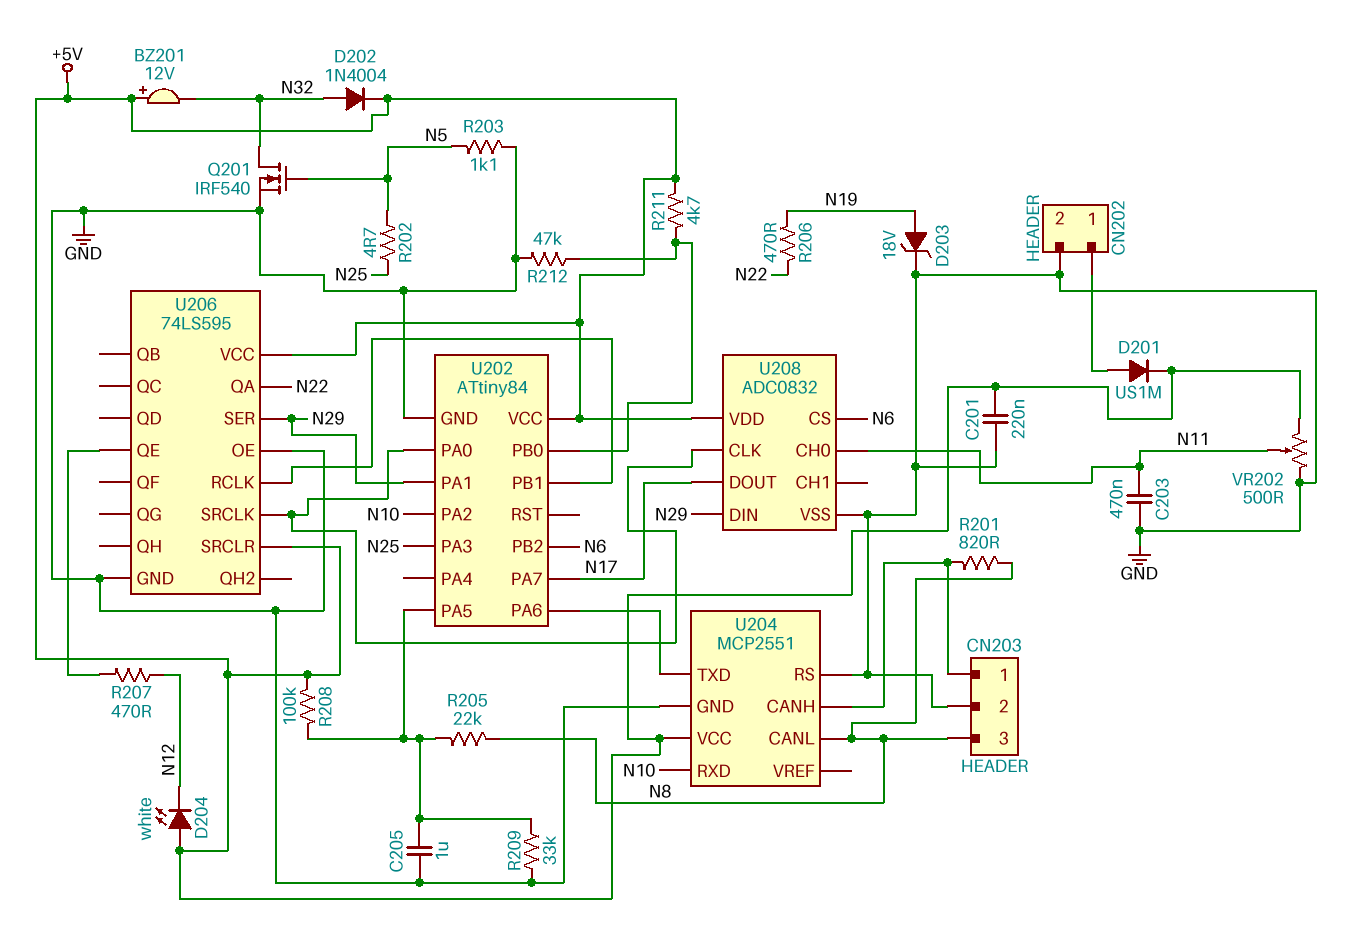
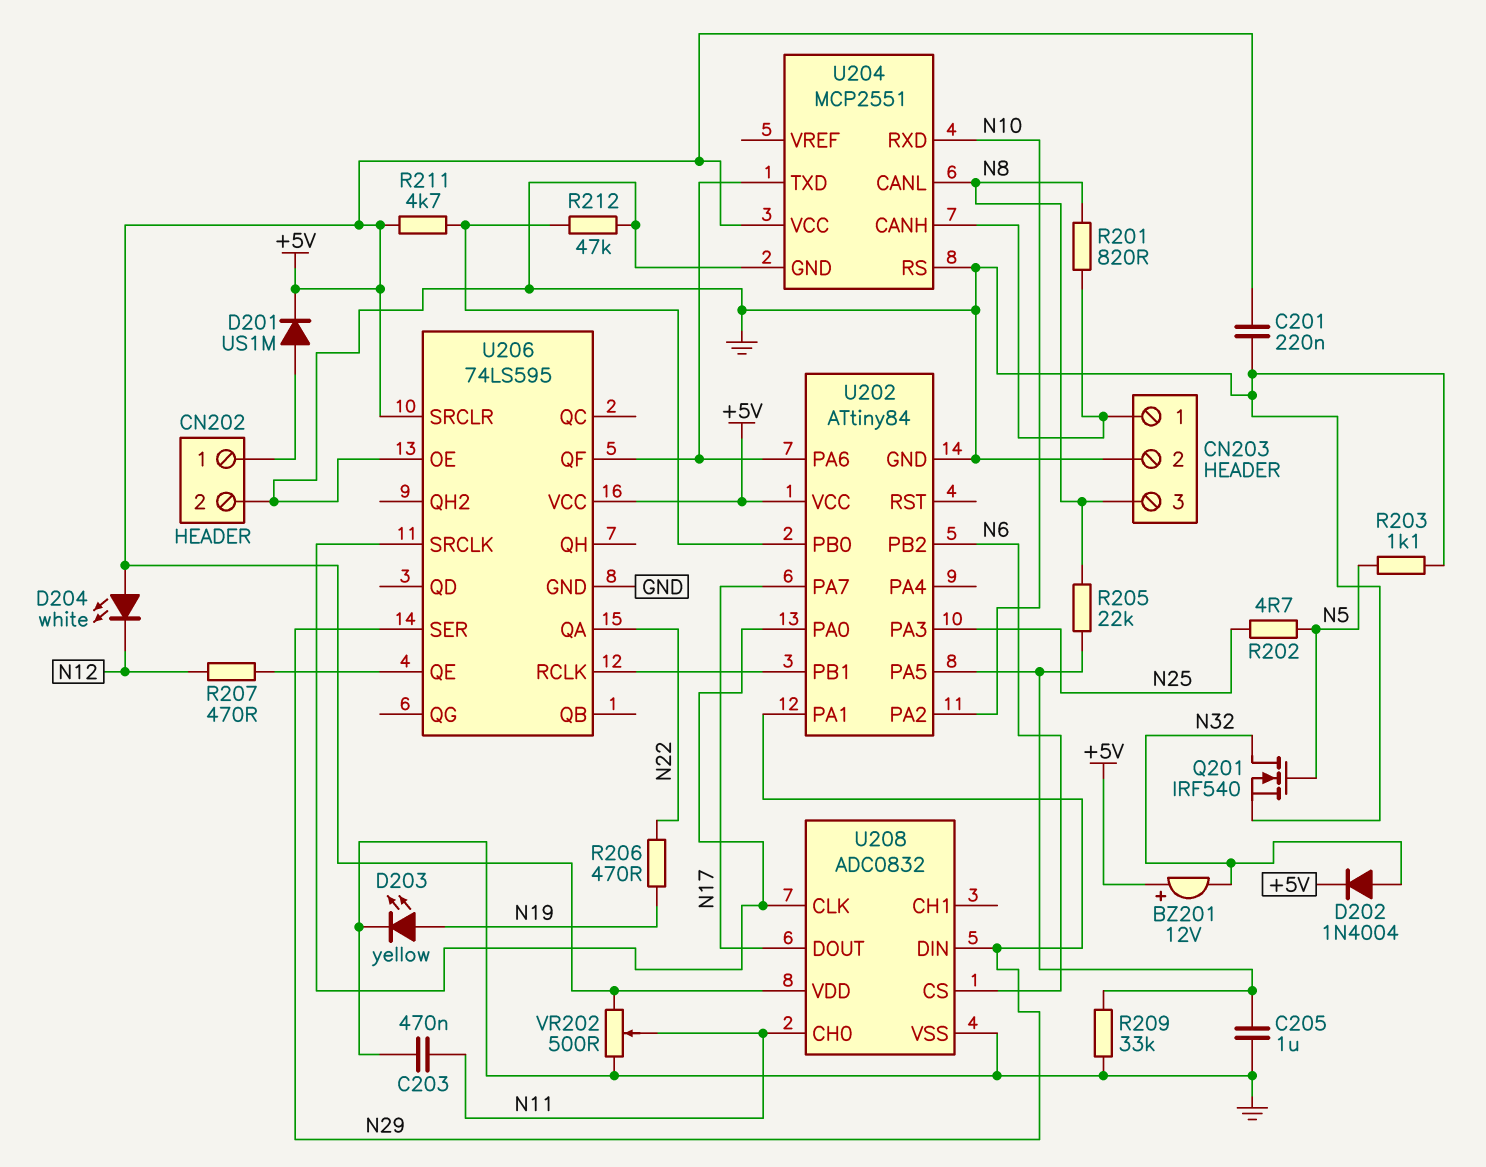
D203: zener 18V (A N19, K GND) -> LED yellow (A N19, K GND)
R208: 100k (+5V, U202/PA5) -> none
U206 pin QF: none -> U202/PA6

